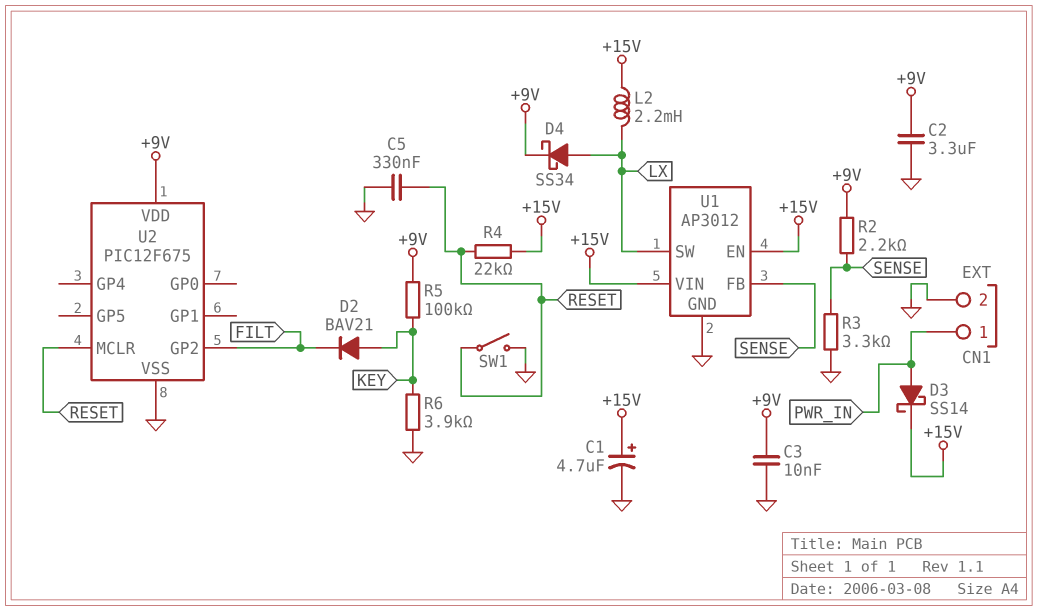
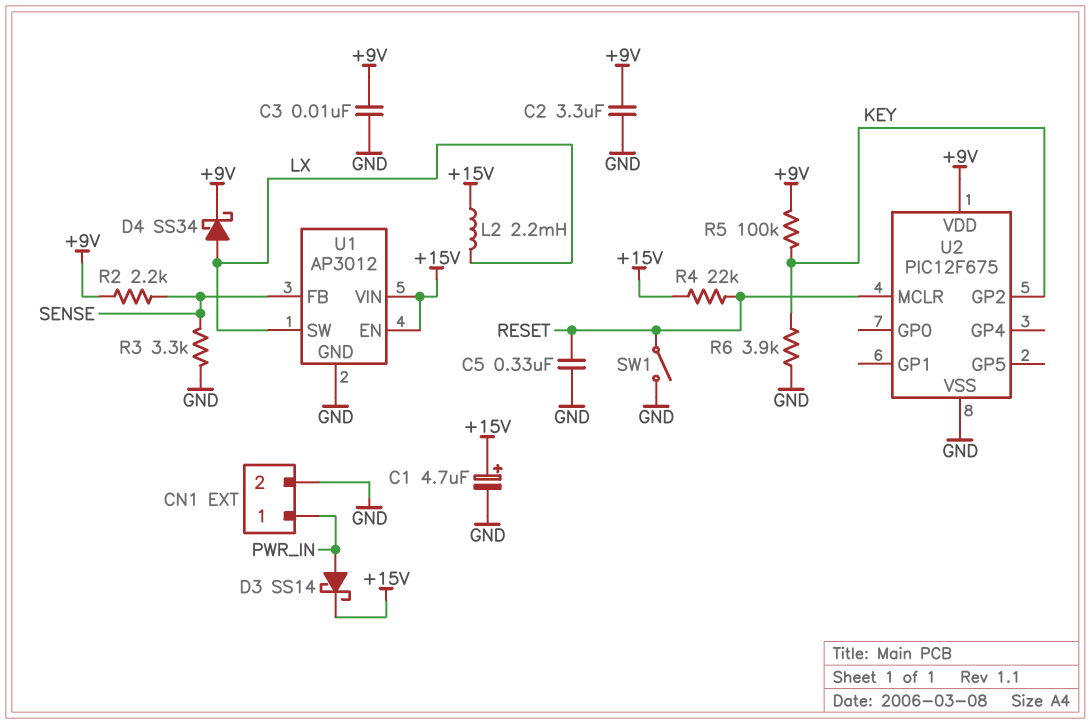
D2: diode BAV21 (A KEY, K FILT) -> none
U2 pin GP2: FILT -> KEY

